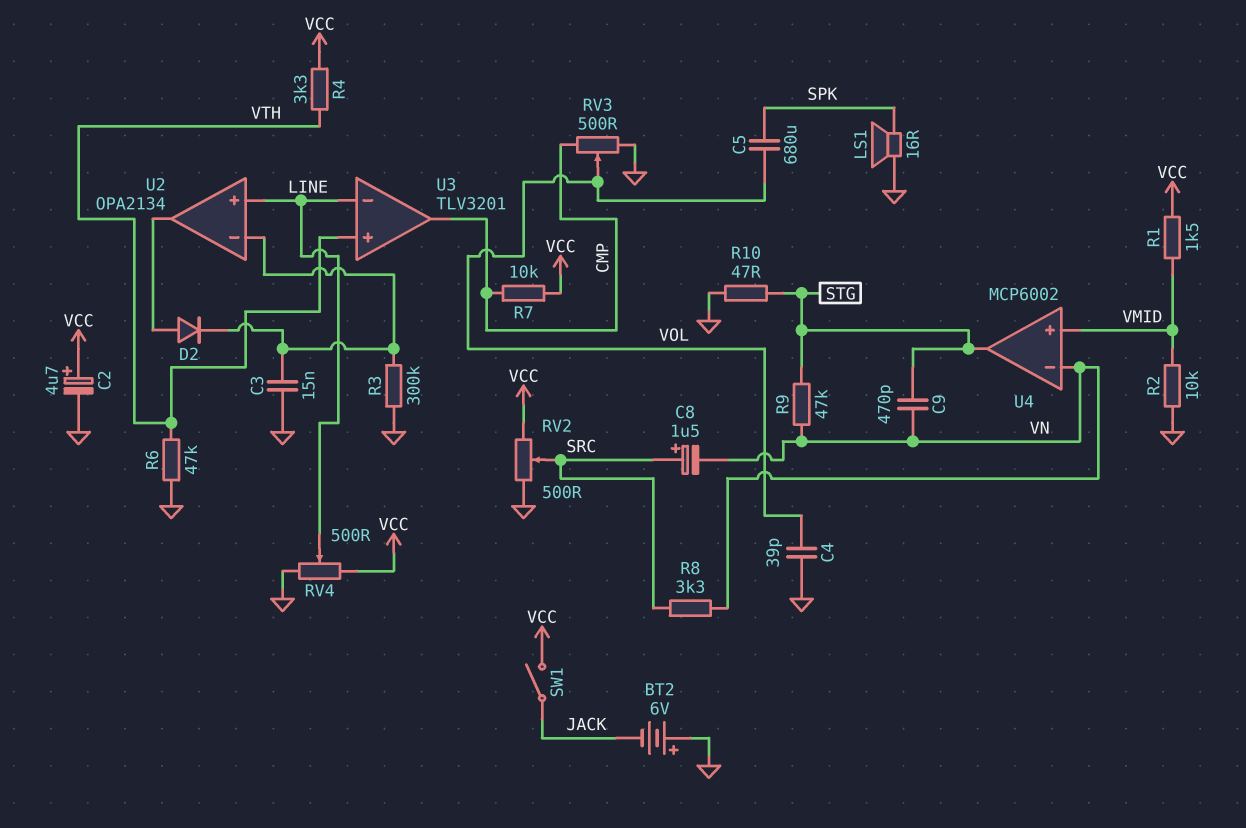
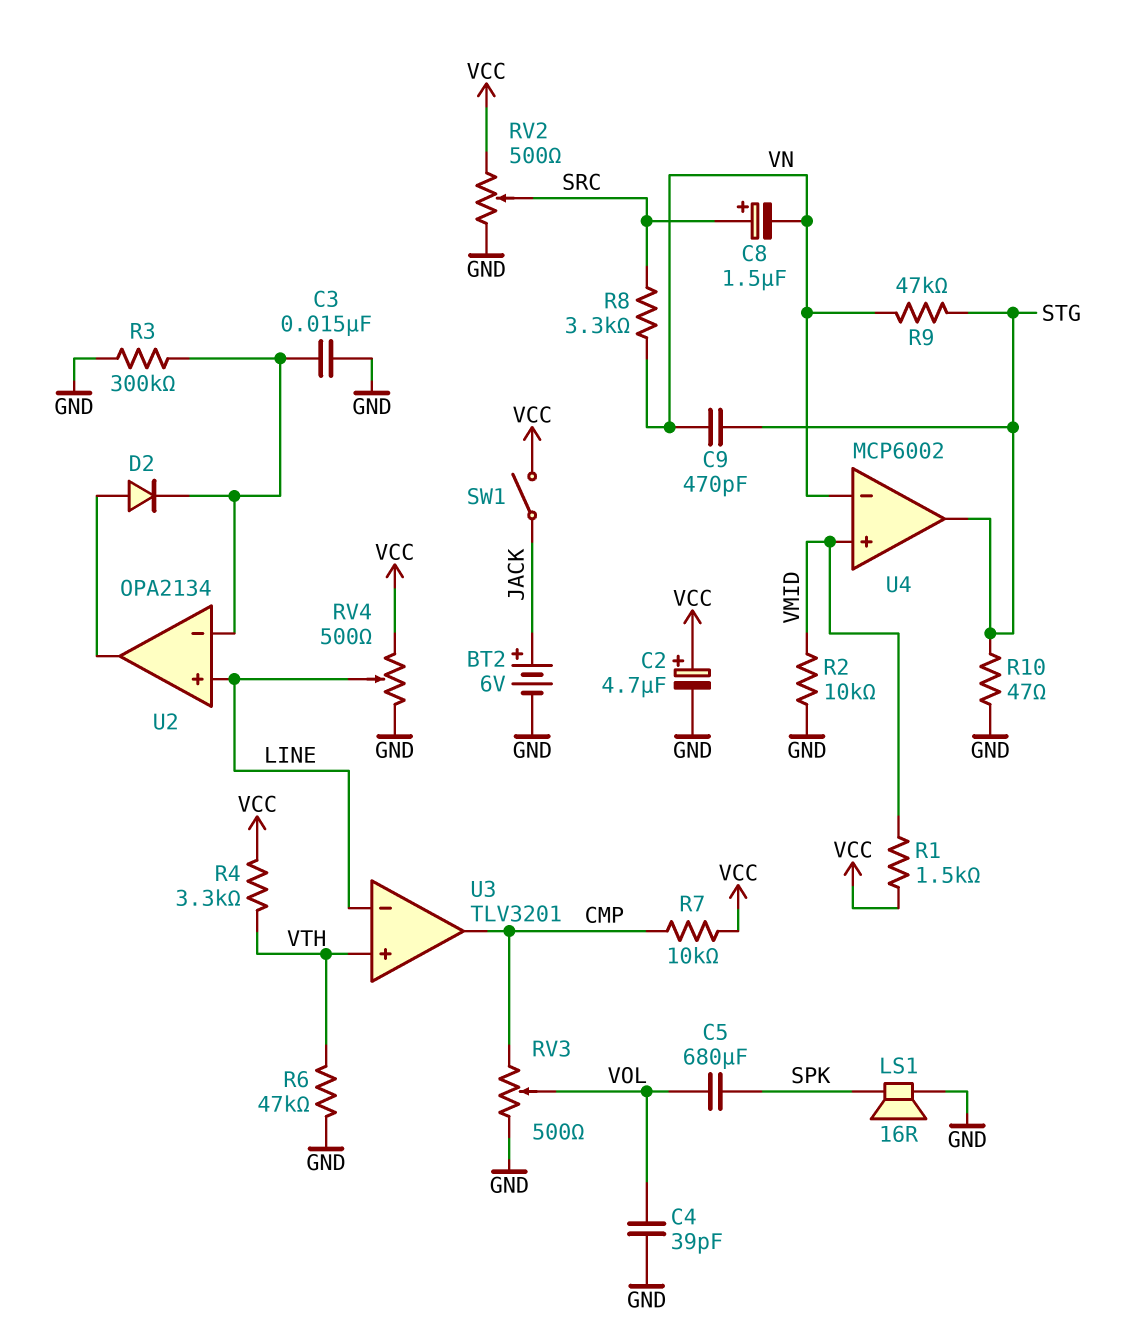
BT2: 6V (plus GND, minus JACK) -> 6V (plus JACK, minus GND)

